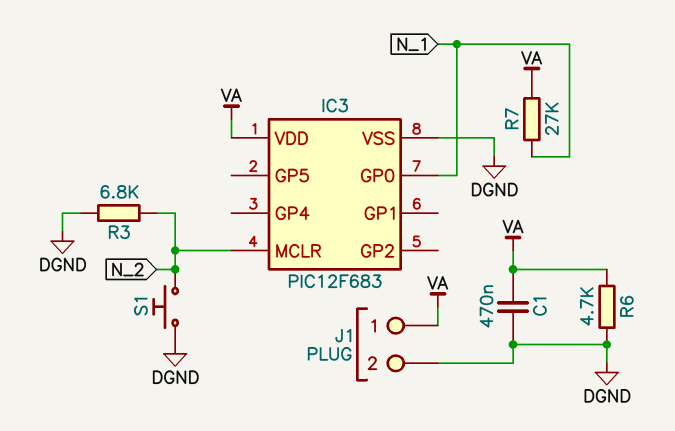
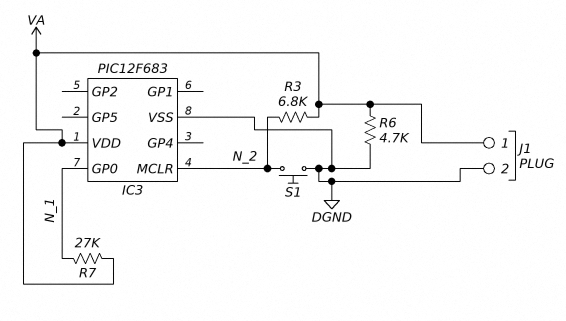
C1: 470nF (DGND, VA) -> none
R3: 6.8k (DGND, N_2) -> 6.8k (N_2, VA)

